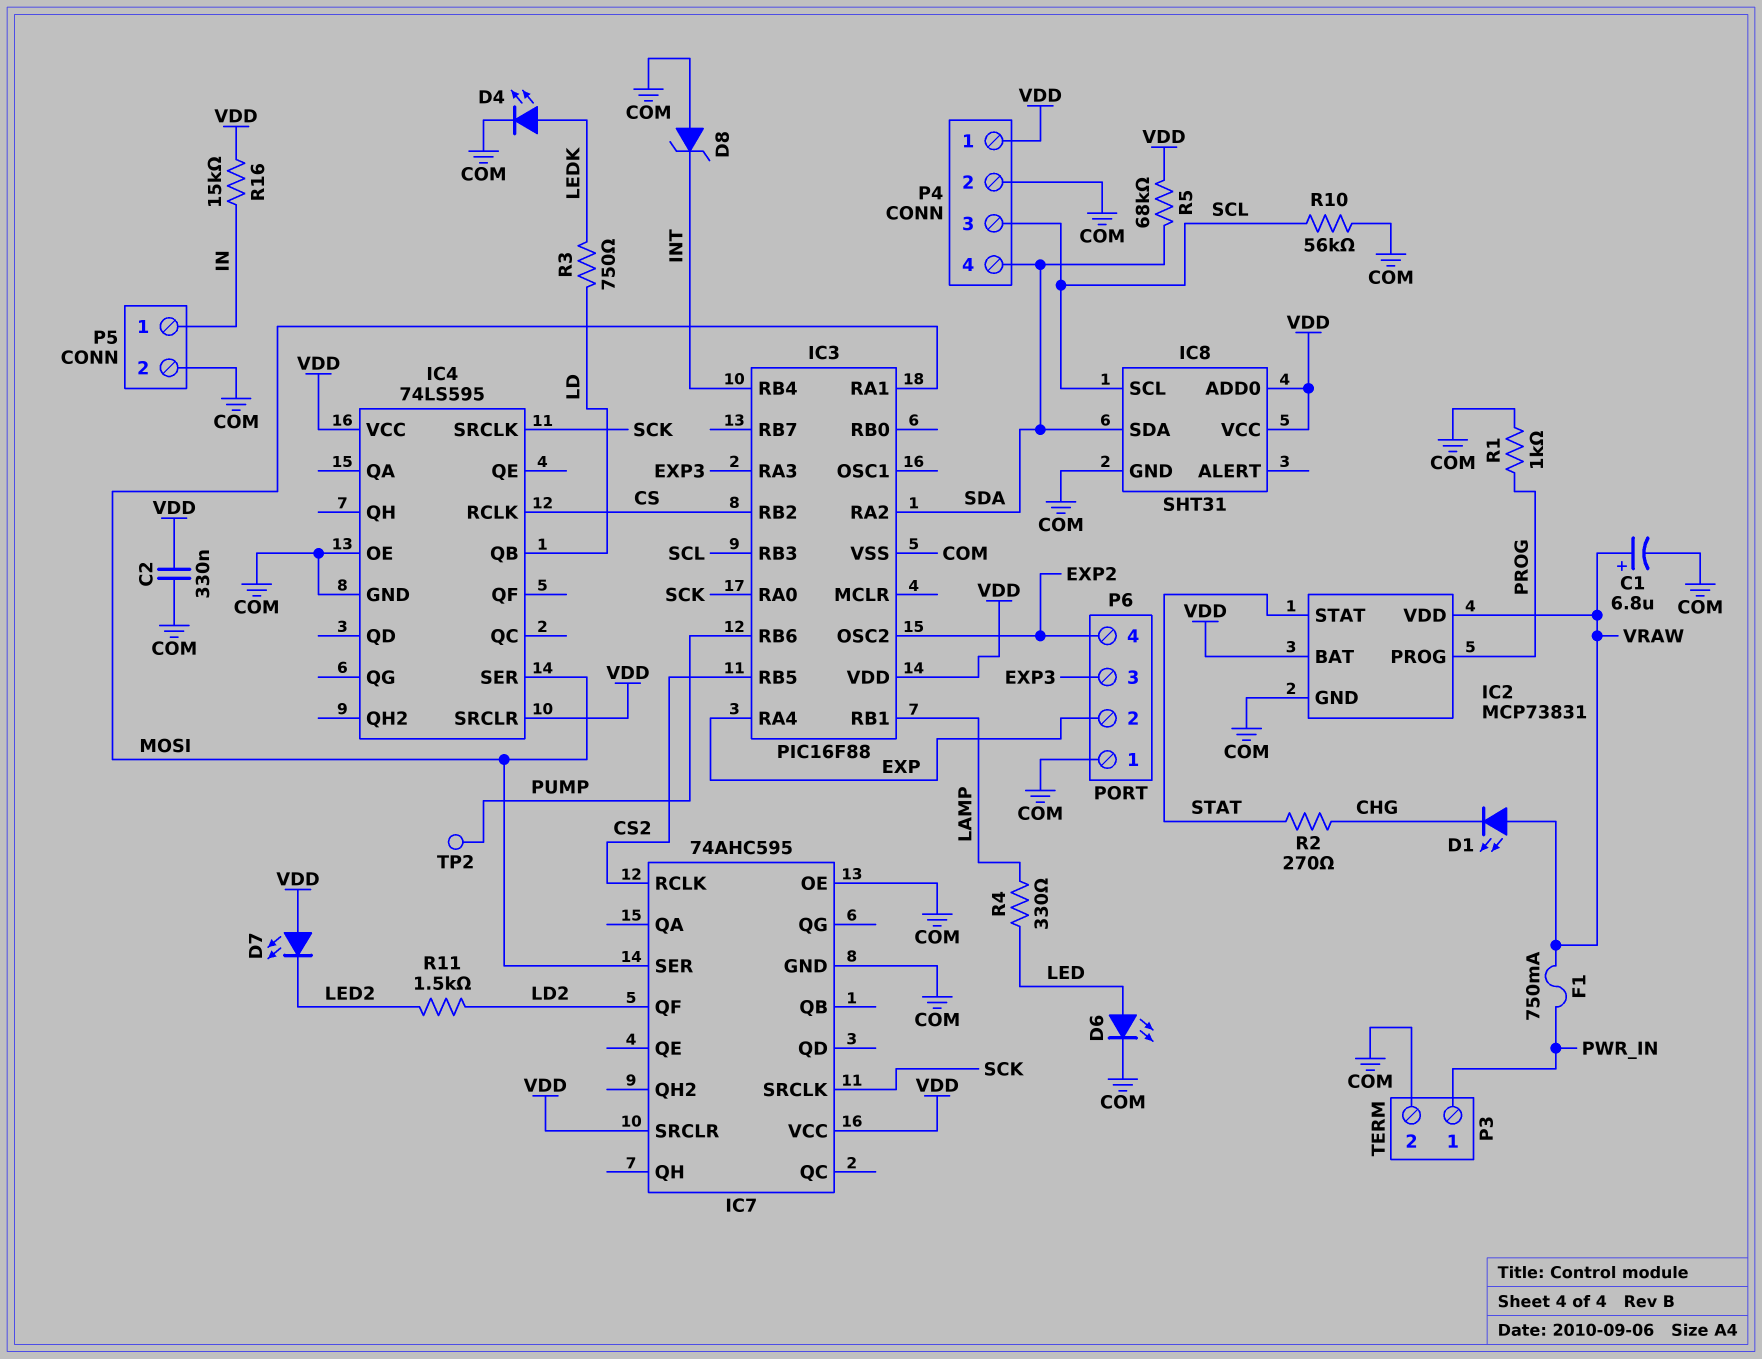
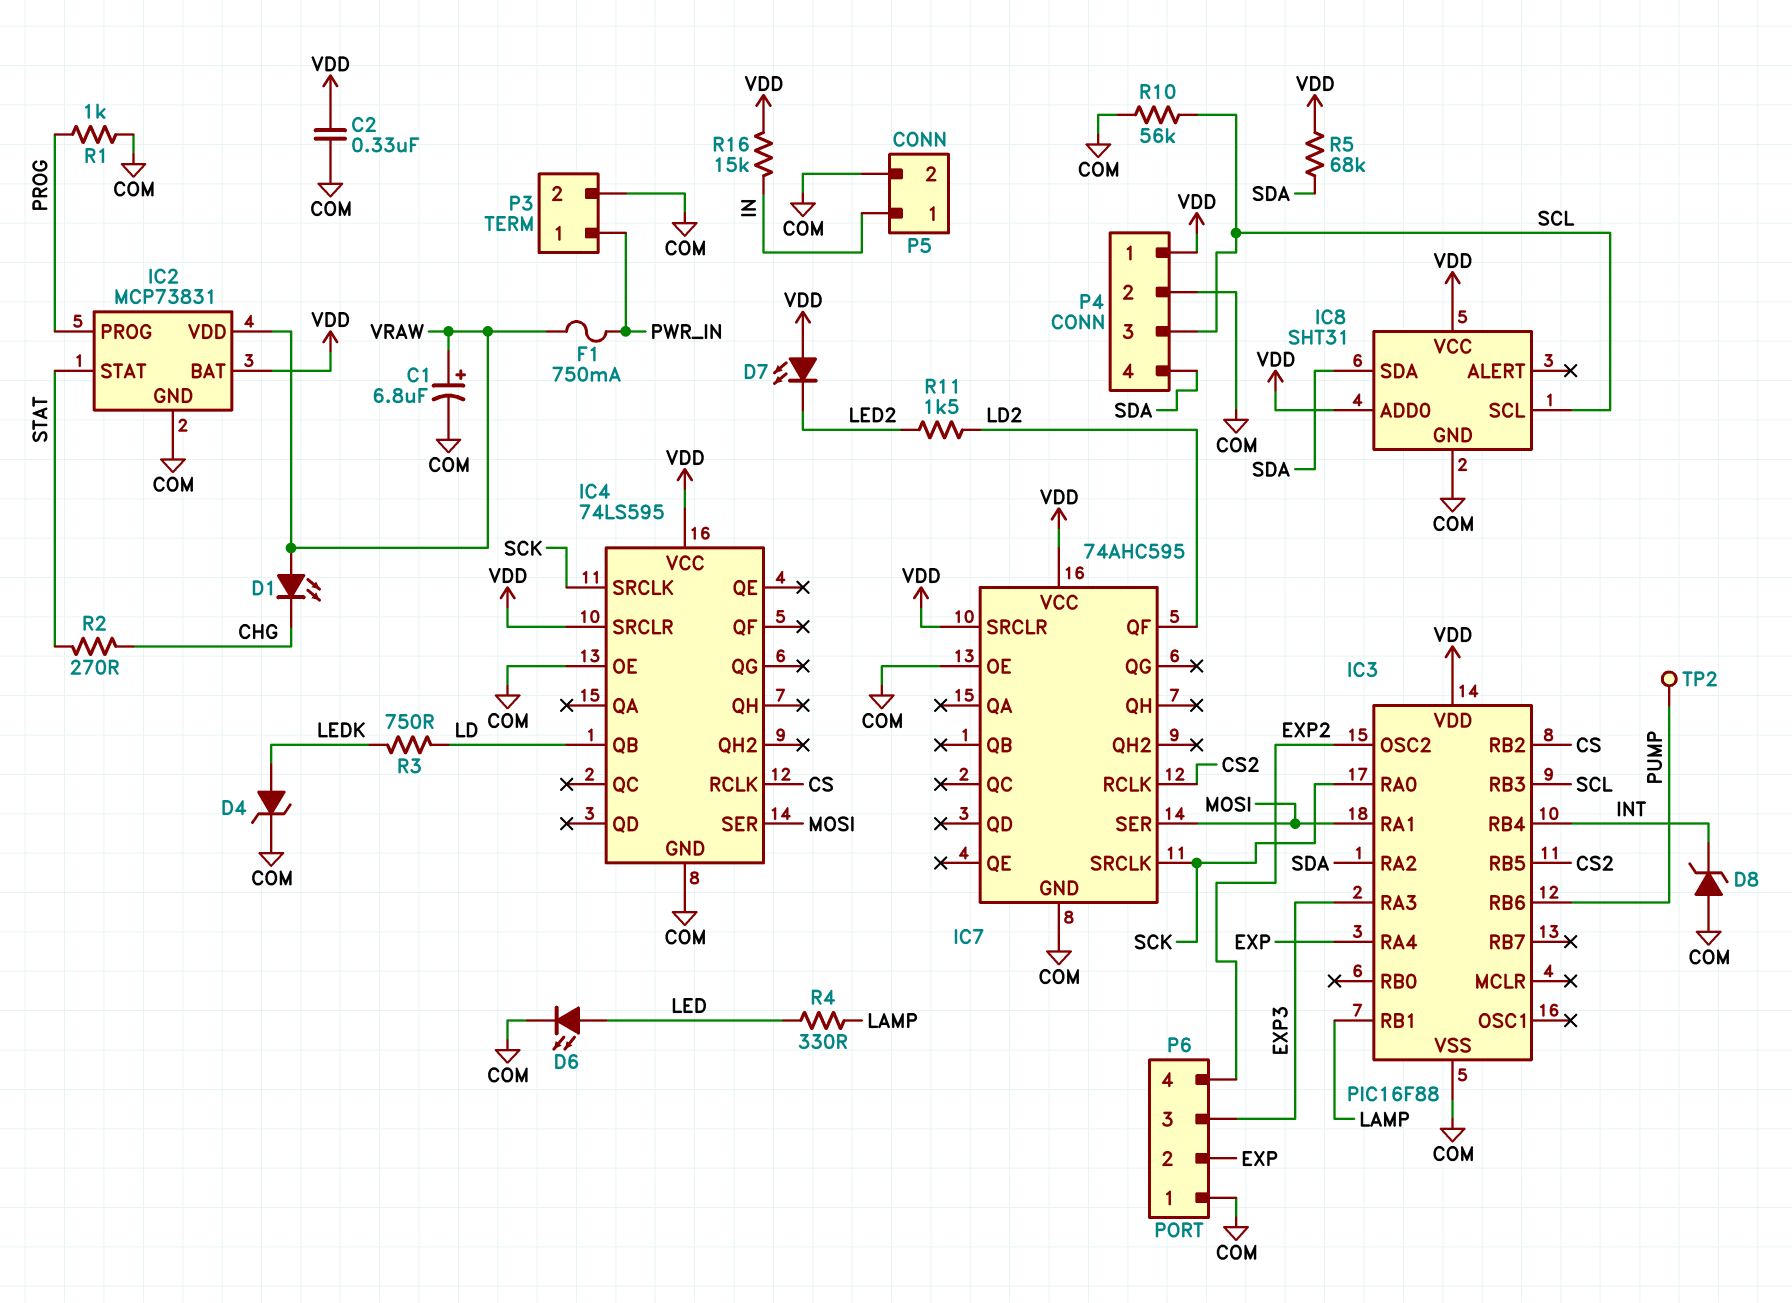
D4: LED (A LEDK, K COM) -> zener (A LEDK, K COM)

